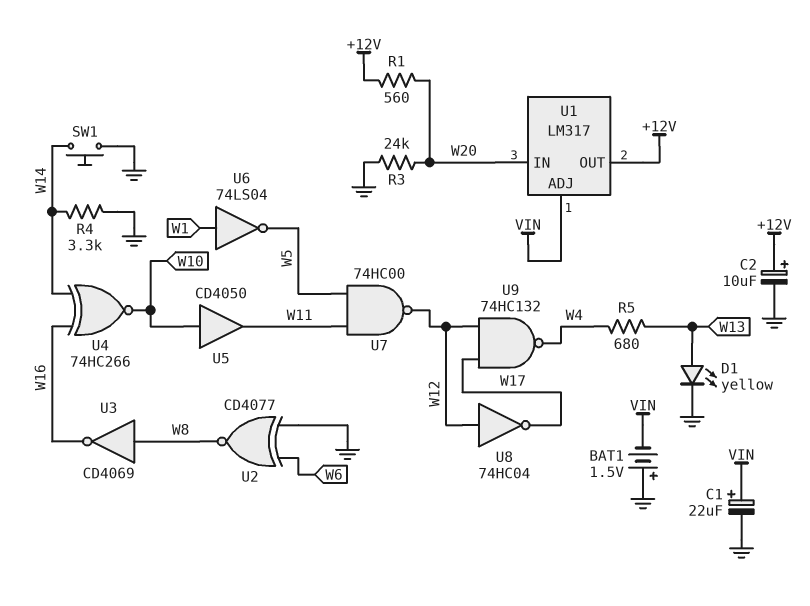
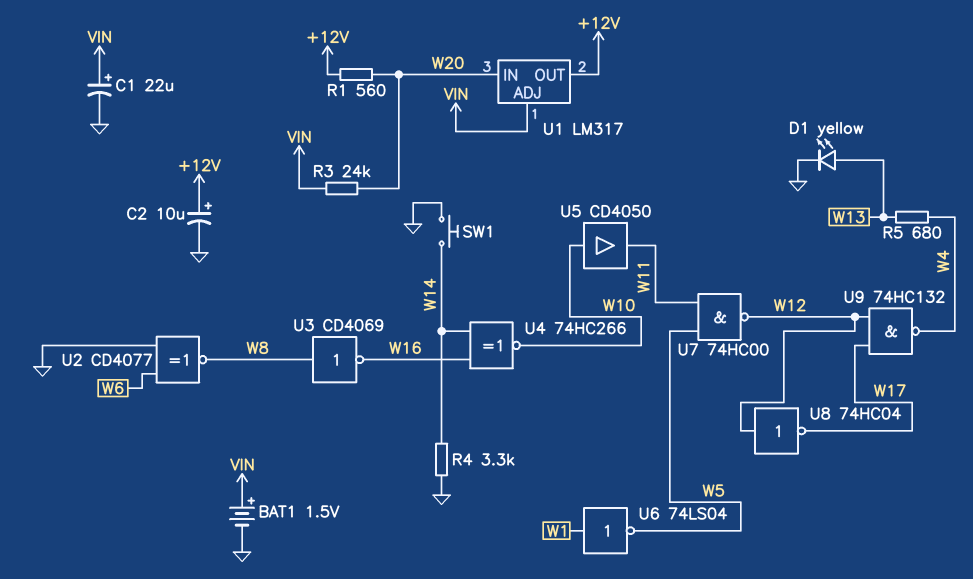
BAT1: 1.5V (plus GND, minus VIN) -> 1.5V (plus VIN, minus GND)
R3: 24k (GND, W20) -> 24k (VIN, W20)

